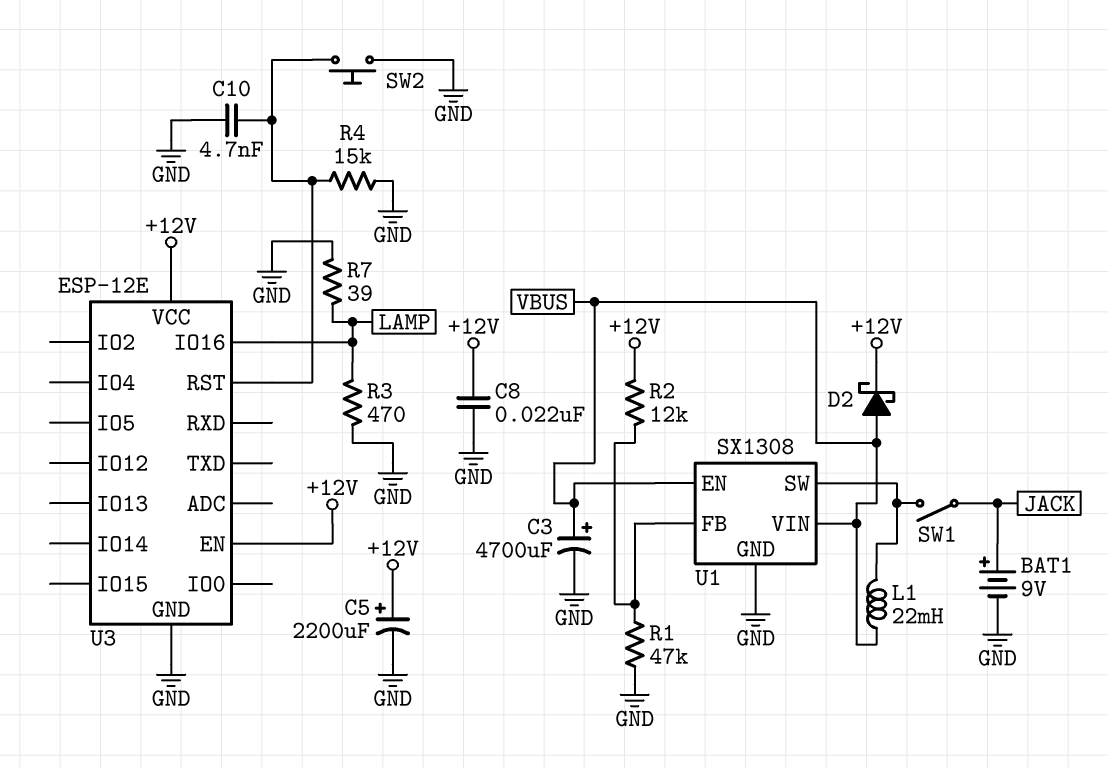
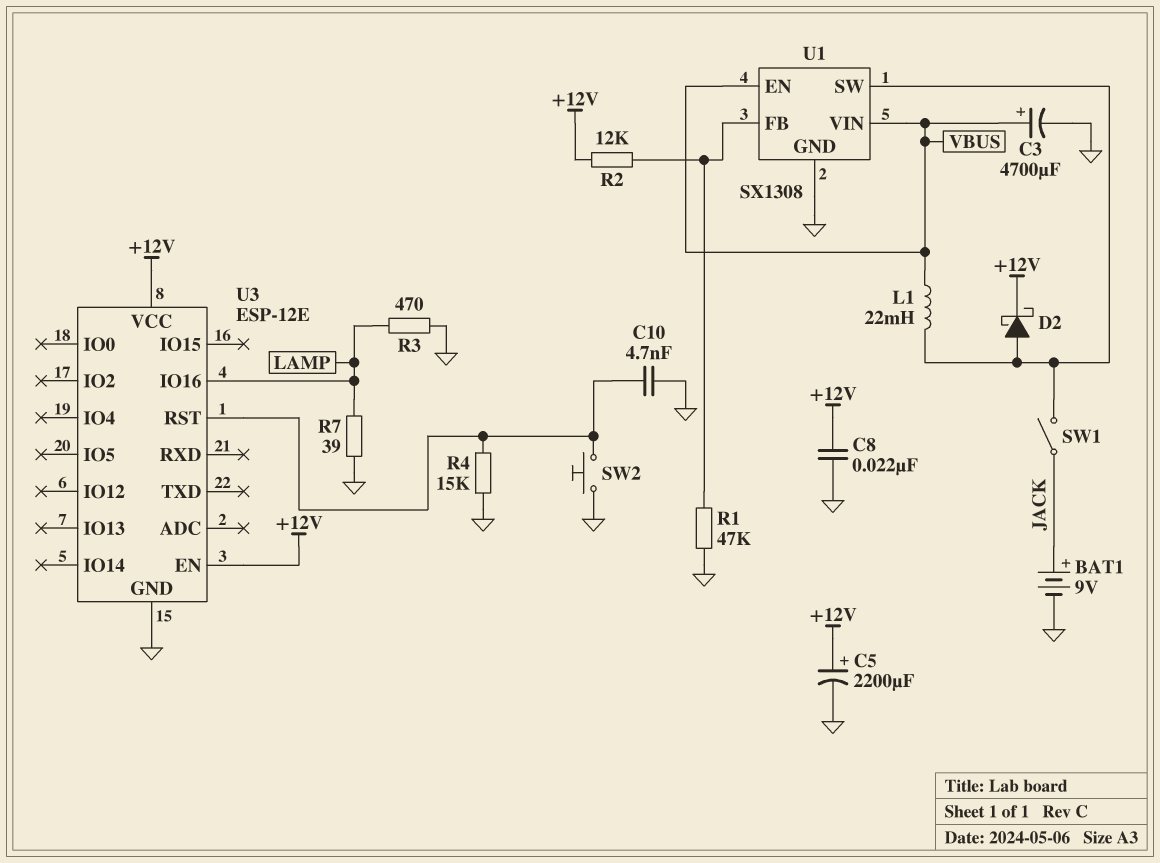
D2: schottky (A VBUS, K +12V) -> schottky (A U1/SW, K +12V)

